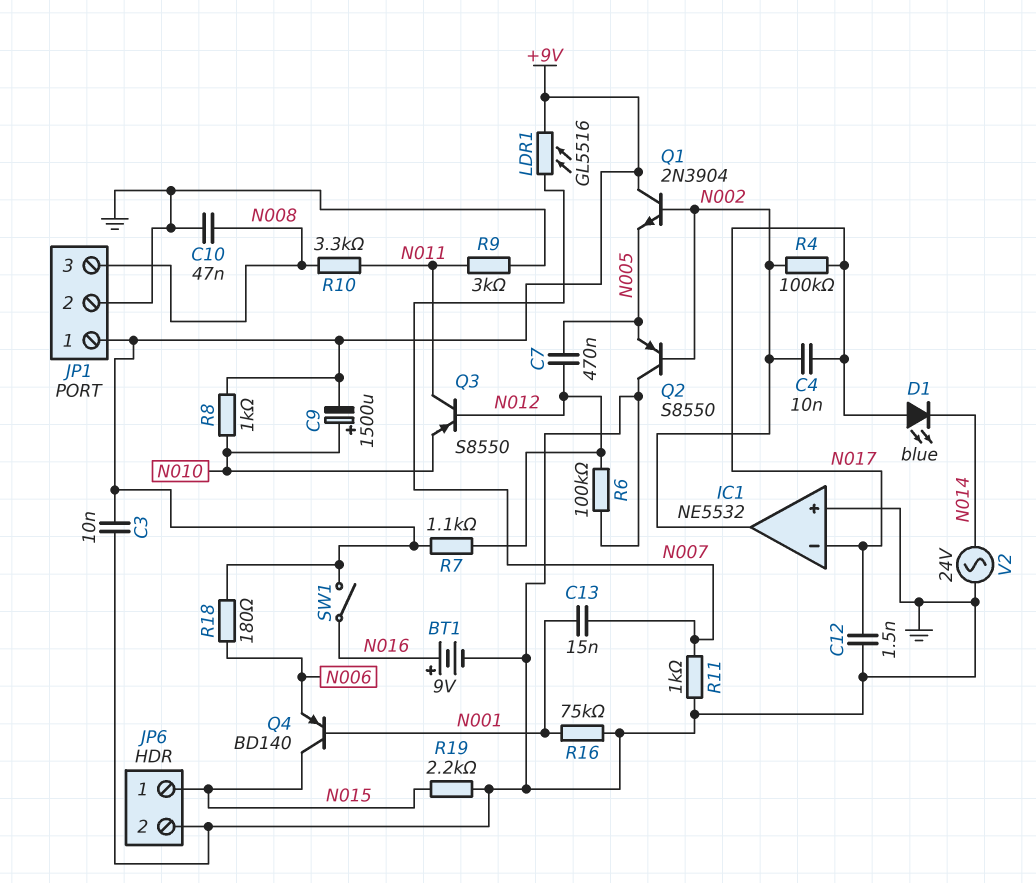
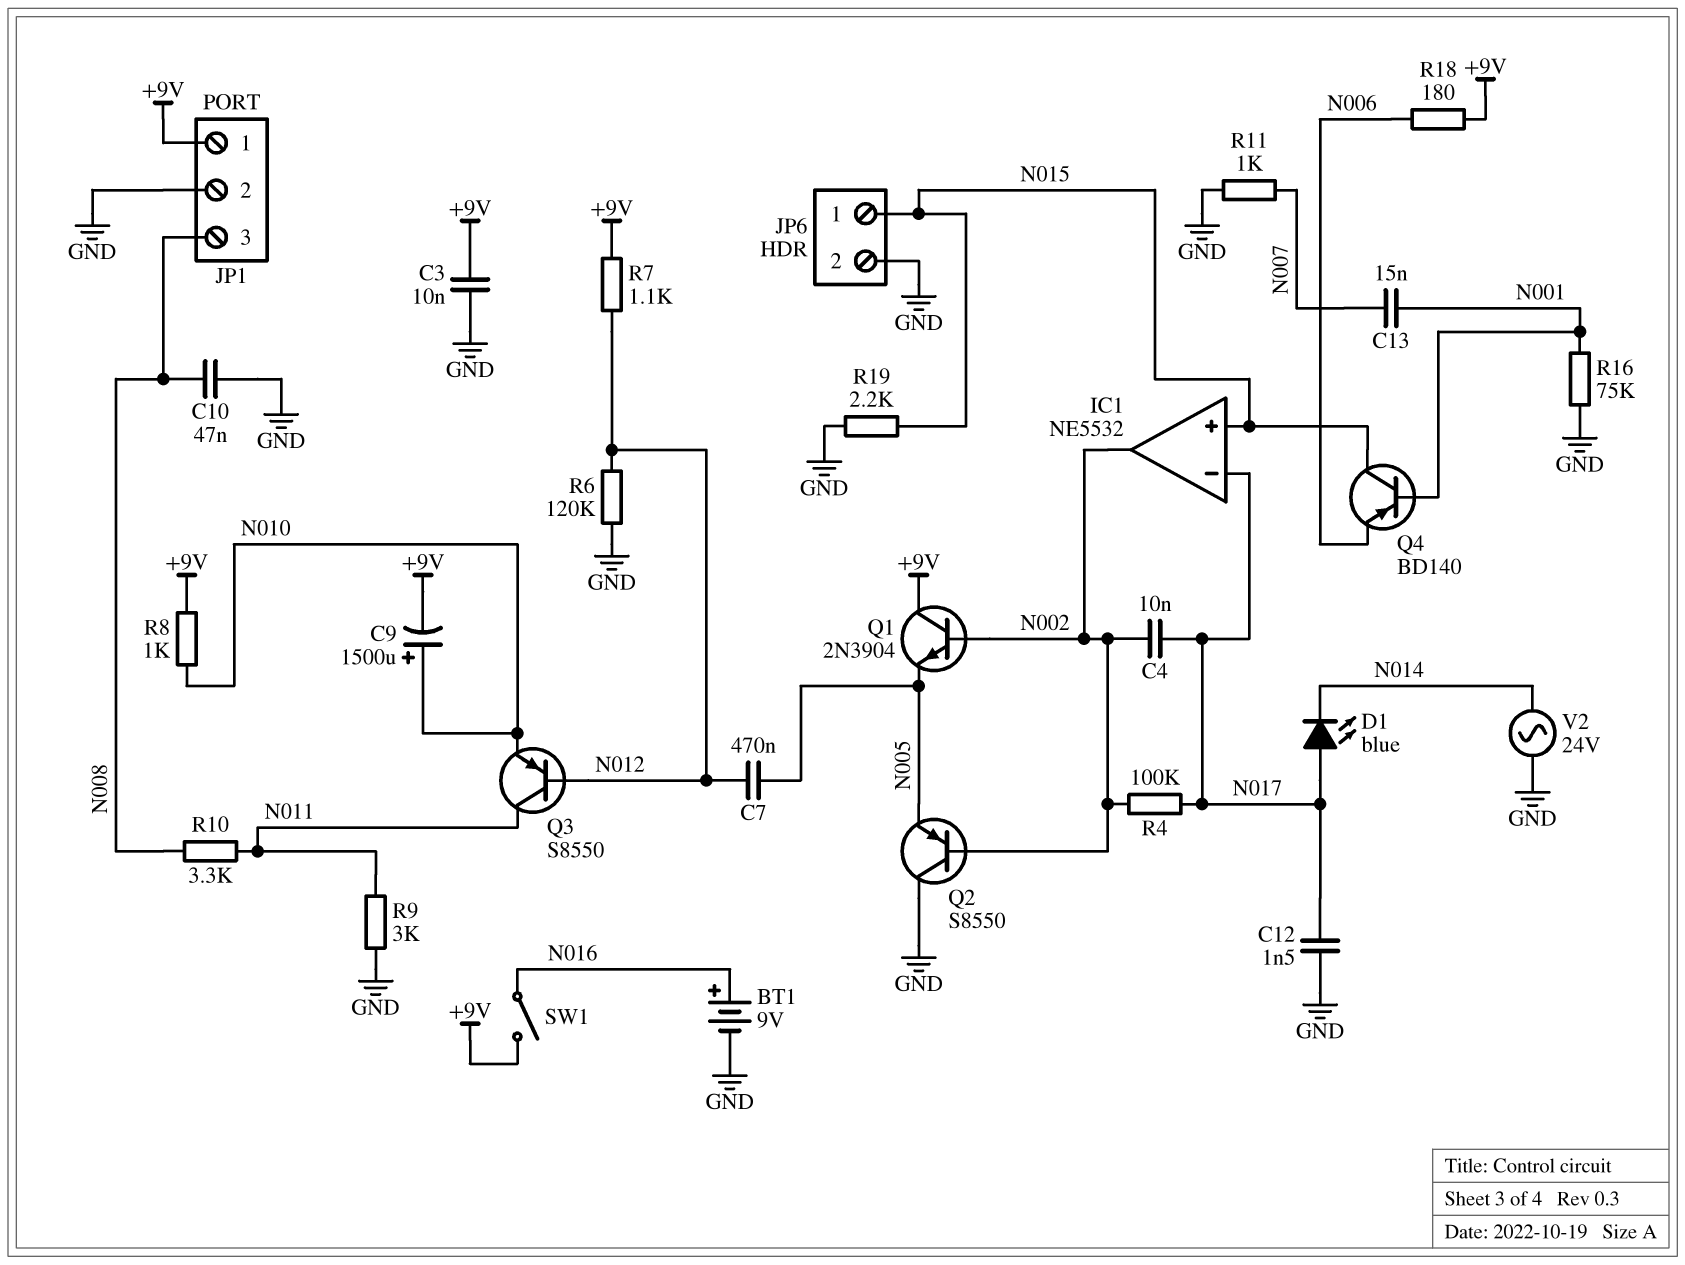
IC1 pin in+: GND -> N015
LDR1: GL5516 (+9V, N007) -> none
R6: 100k (GND, N012) -> 120k (GND, N012)

